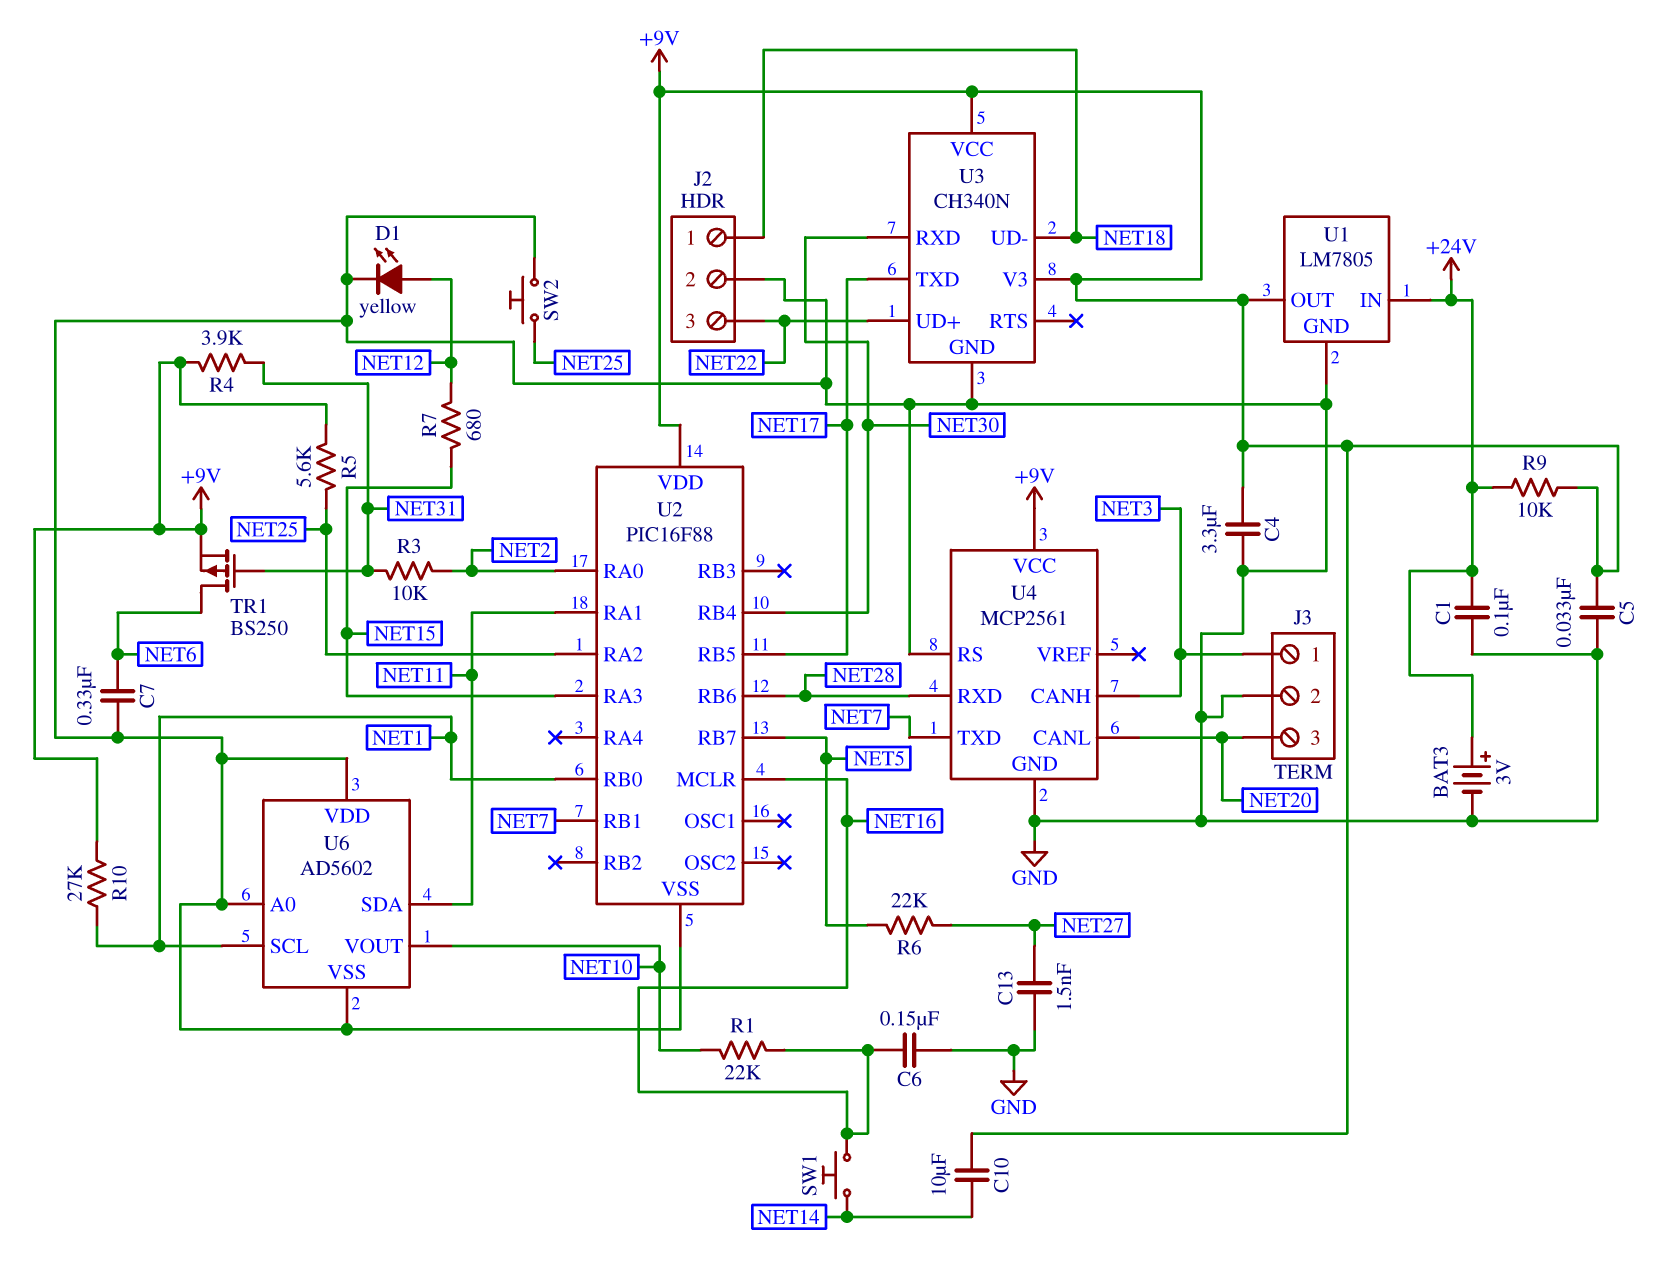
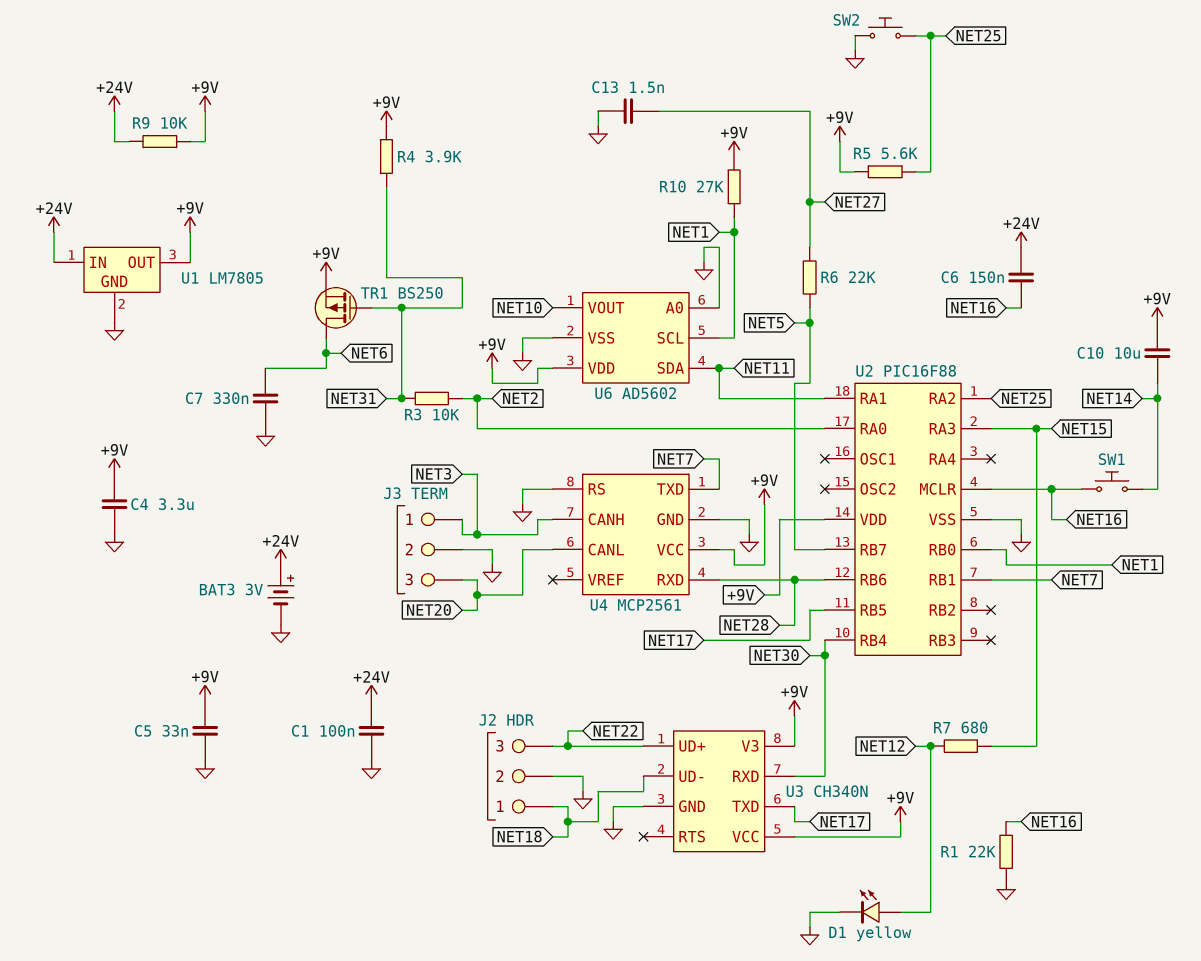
C6: 150nF (GND, NET16) -> 150nF (+24V, NET16)
R1: 22k (NET10, NET16) -> 22k (GND, NET16)
U6 pin VDD: GND -> +9V

